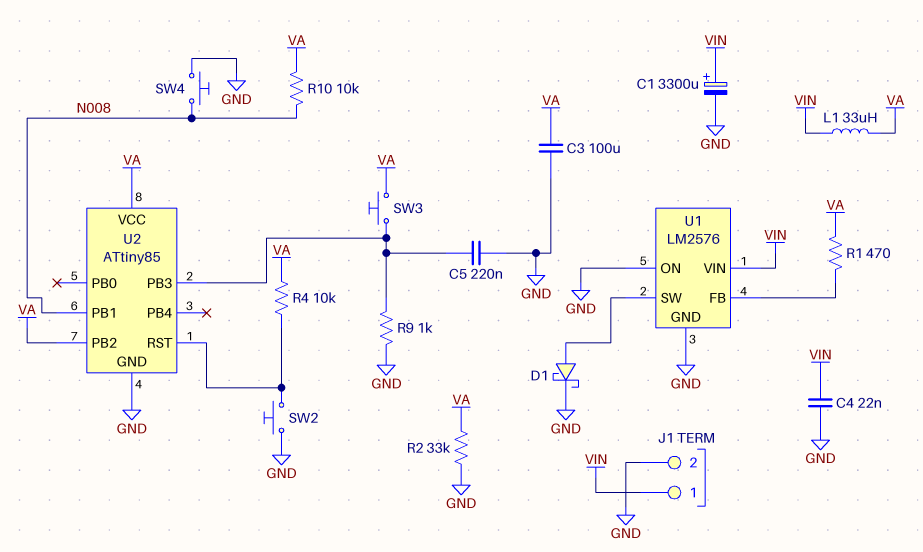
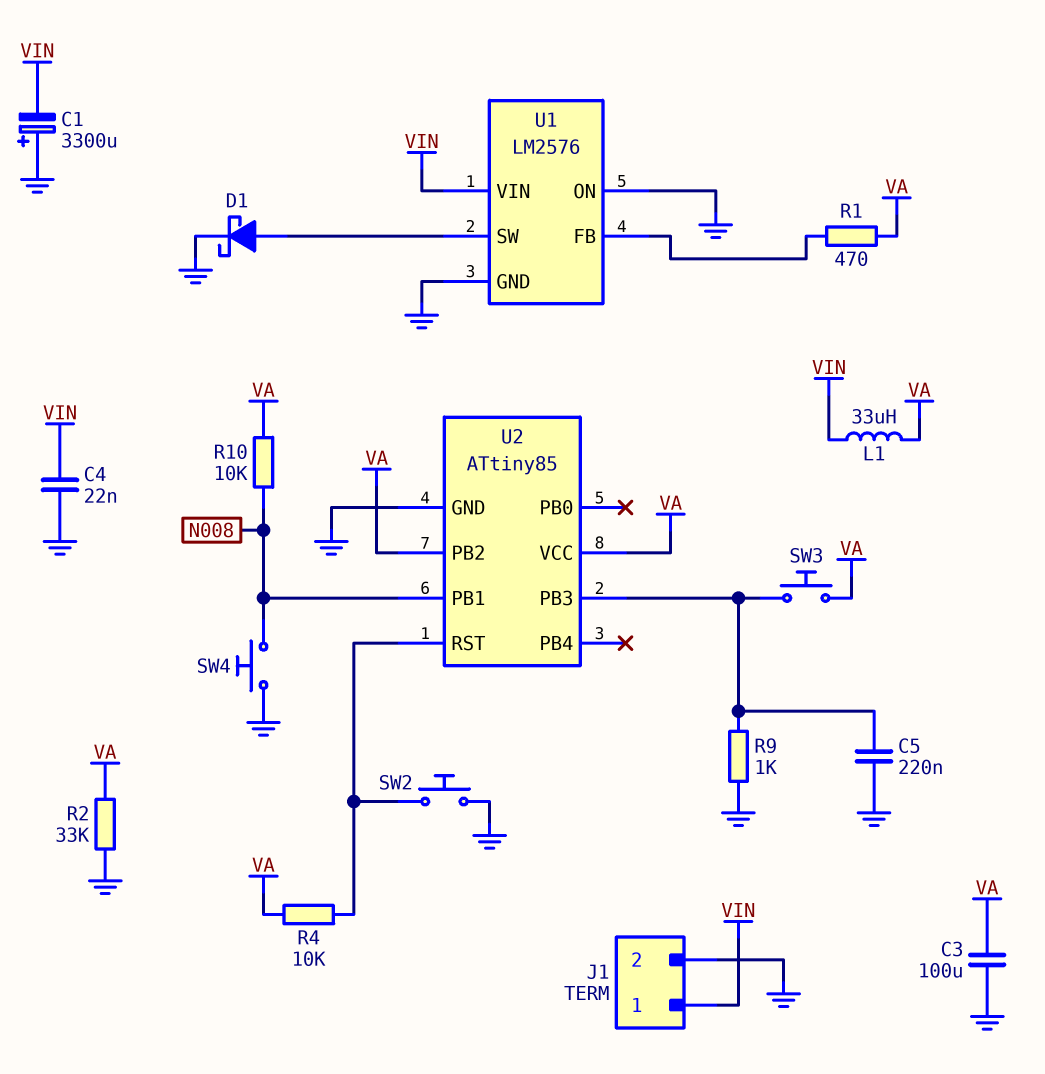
C1: 3300uF (plus VIN, minus GND) -> 3300uF (plus GND, minus VIN)

